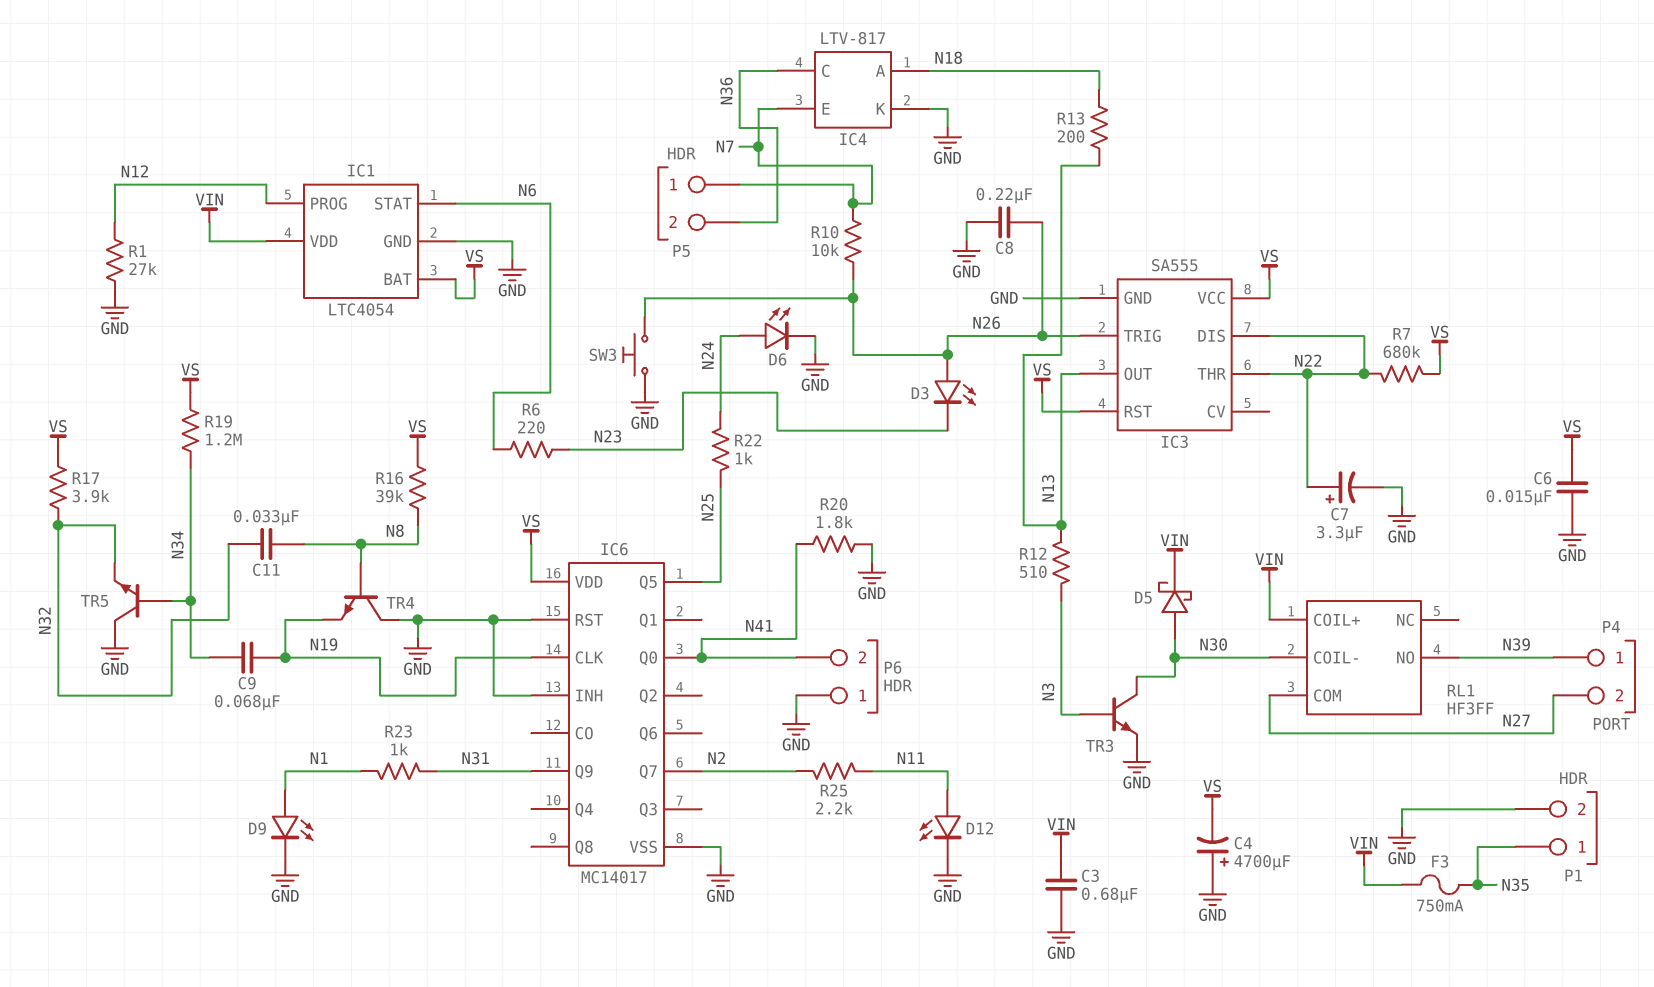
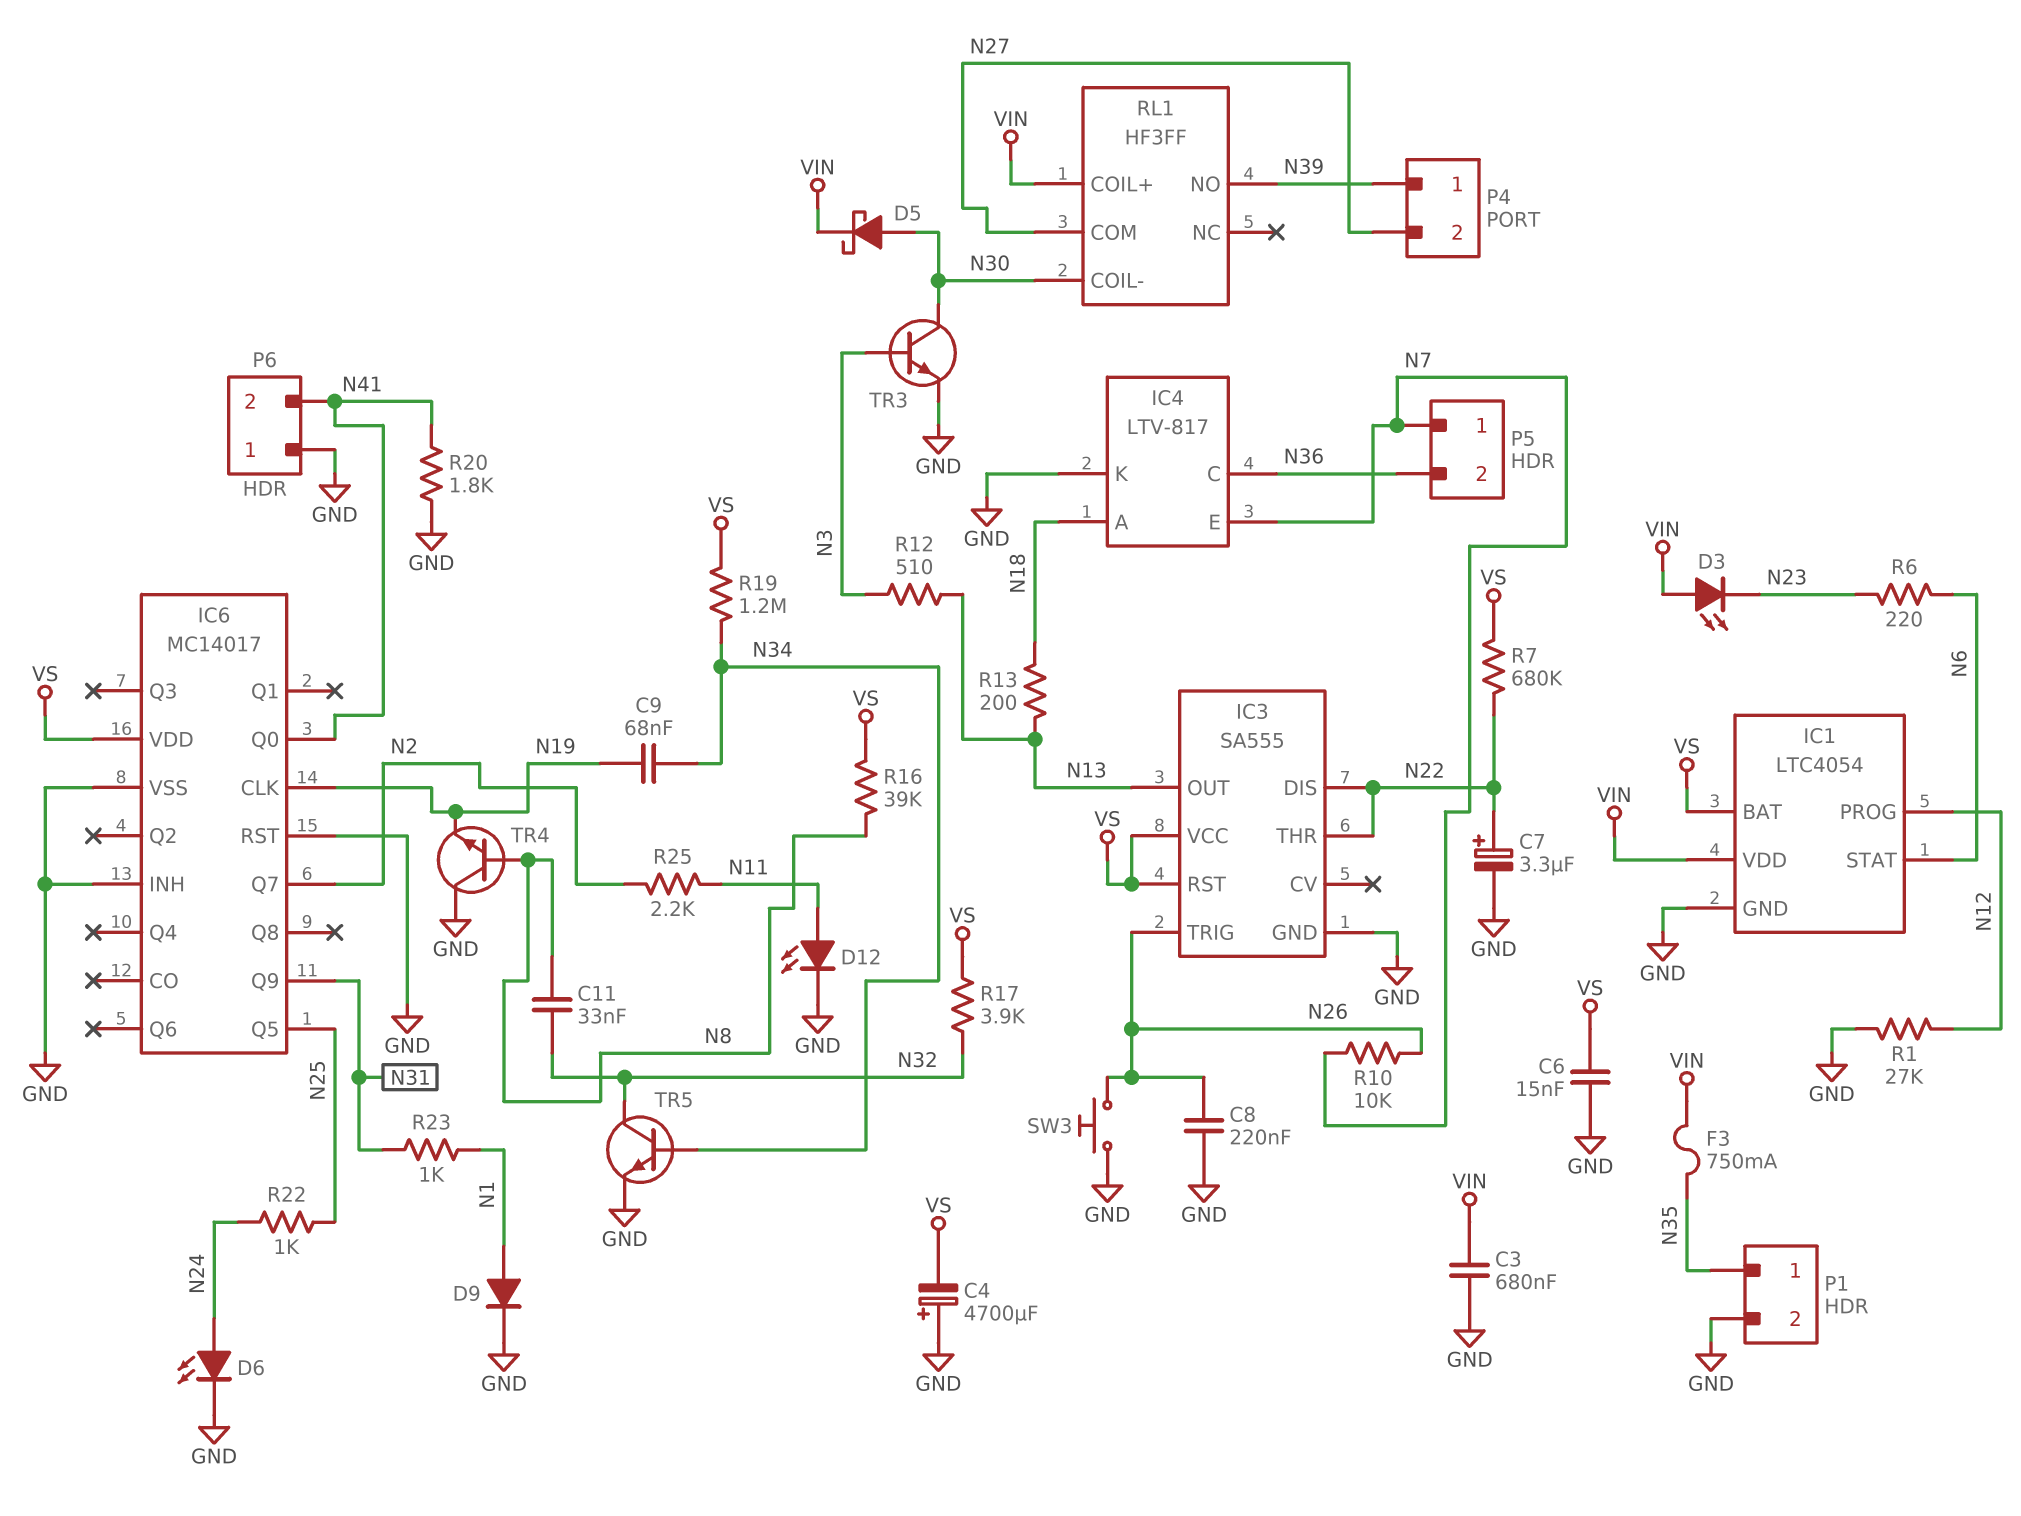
D3: LED (A N26, K N23) -> LED (A VIN, K N23)
D9: LED (A N1, K GND) -> diode (A N1, K GND)
TR5: NPN (B N34, C GND, E N32) -> NPN (B N34, C N32, E GND)

